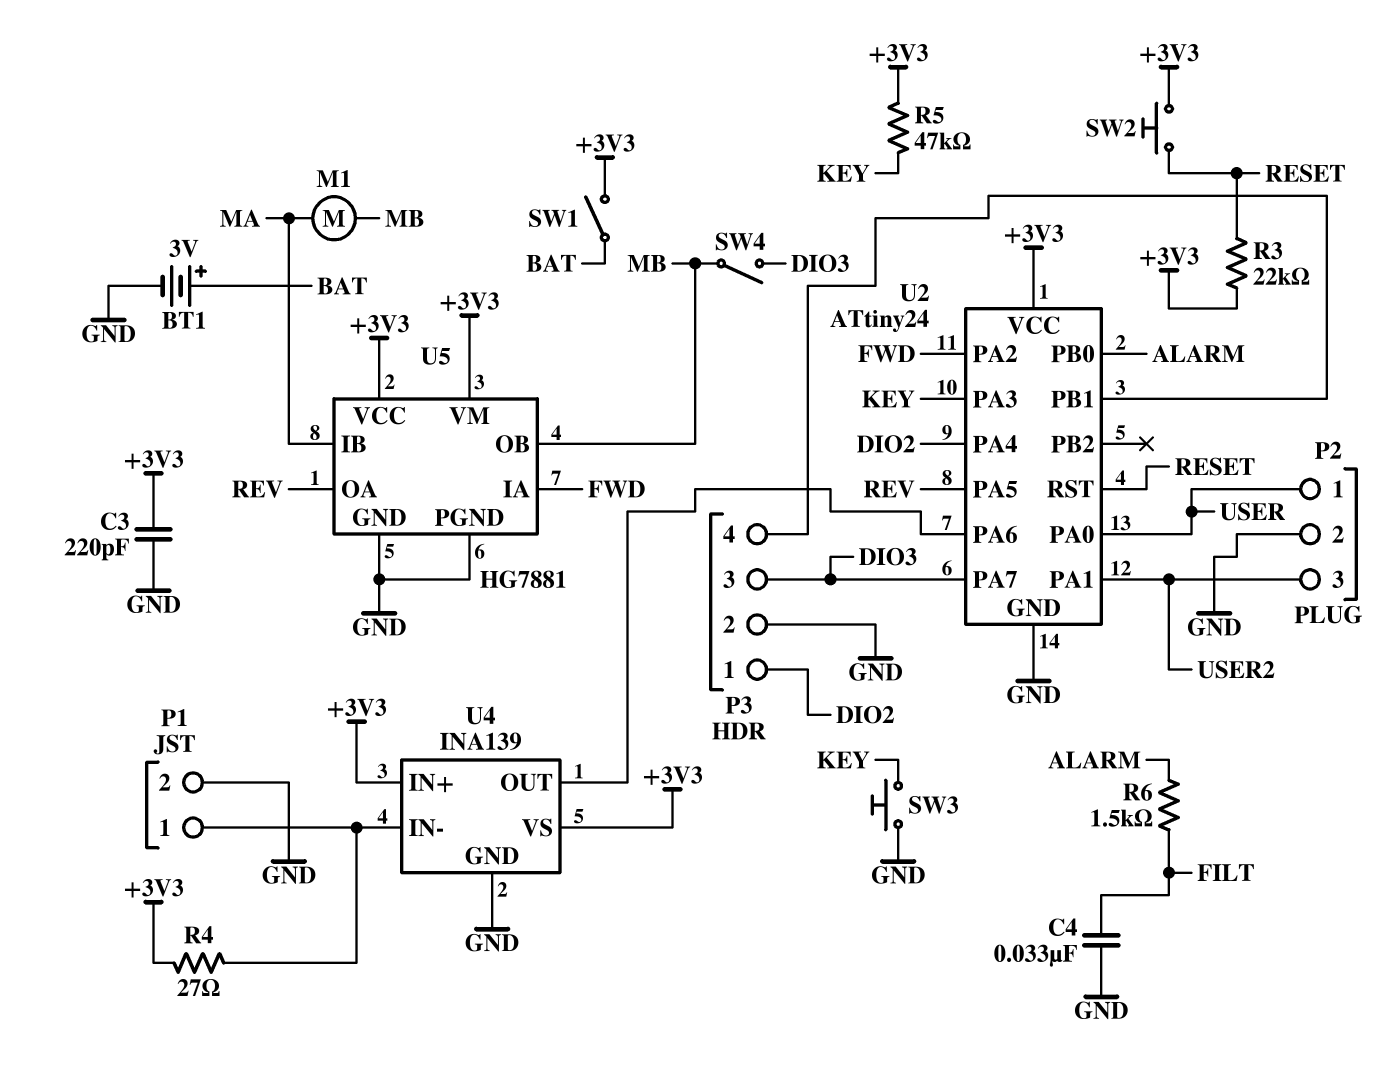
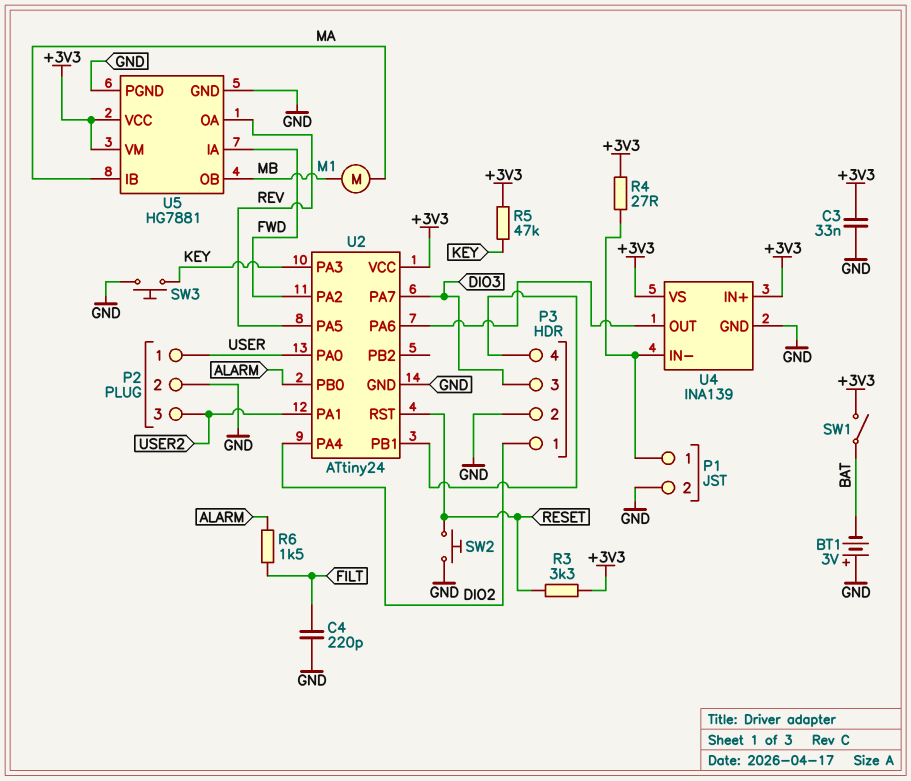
BT1: 3V (plus BAT, minus GND) -> 3V (plus GND, minus BAT)
C3: 220pF (+3V3, GND) -> 33nF (+3V3, GND)
C4: 33nF (FILT, GND) -> 220pF (FILT, GND)
R3: 22k (+3V3, RESET) -> 3.3k (+3V3, RESET)
SW2: button (+3V3, RESET) -> button (GND, RESET)
SW4: switch (DIO3, MB) -> none

